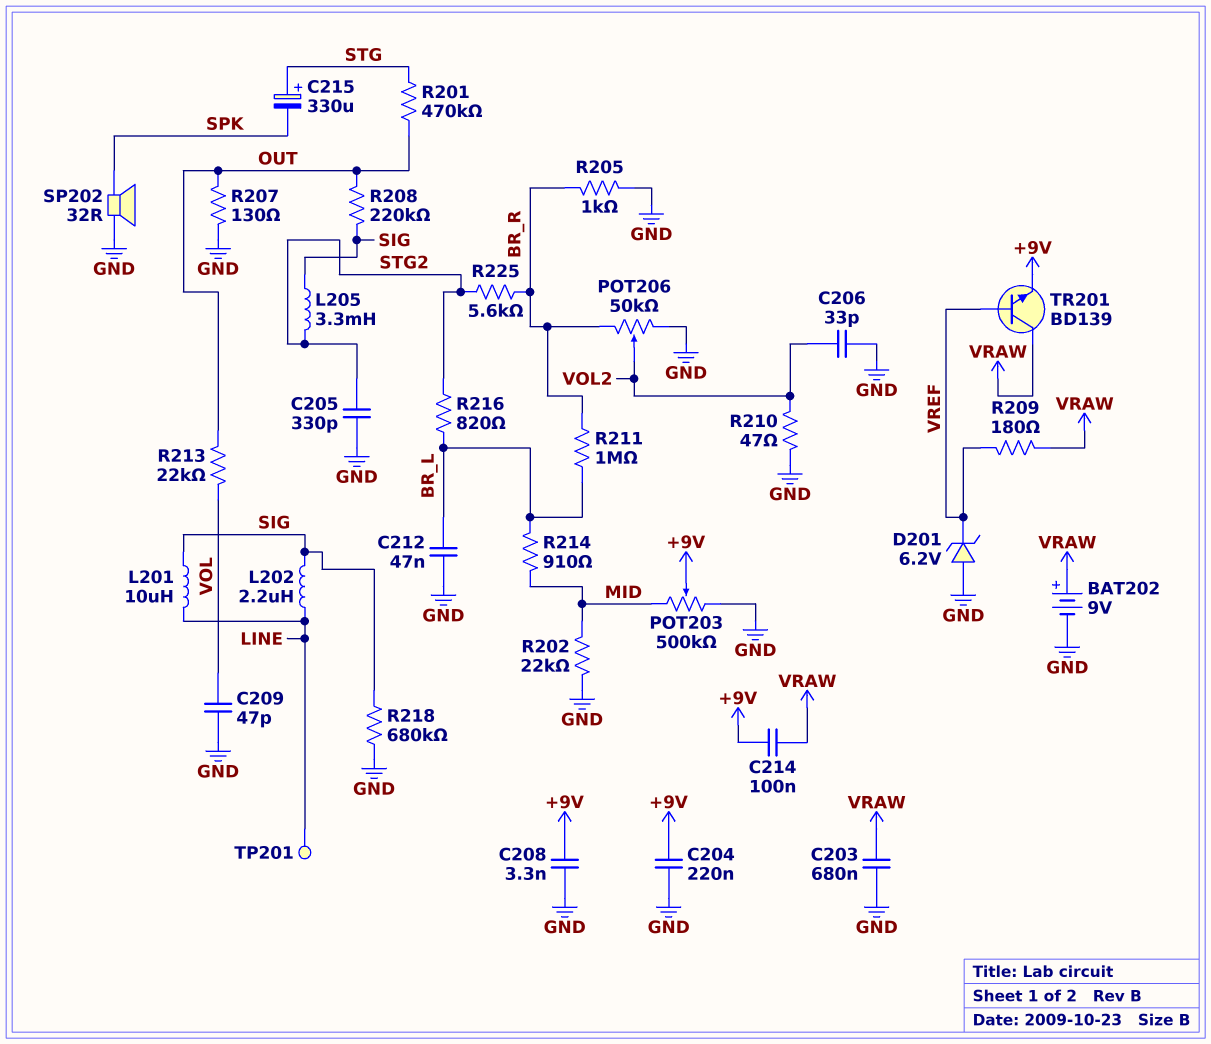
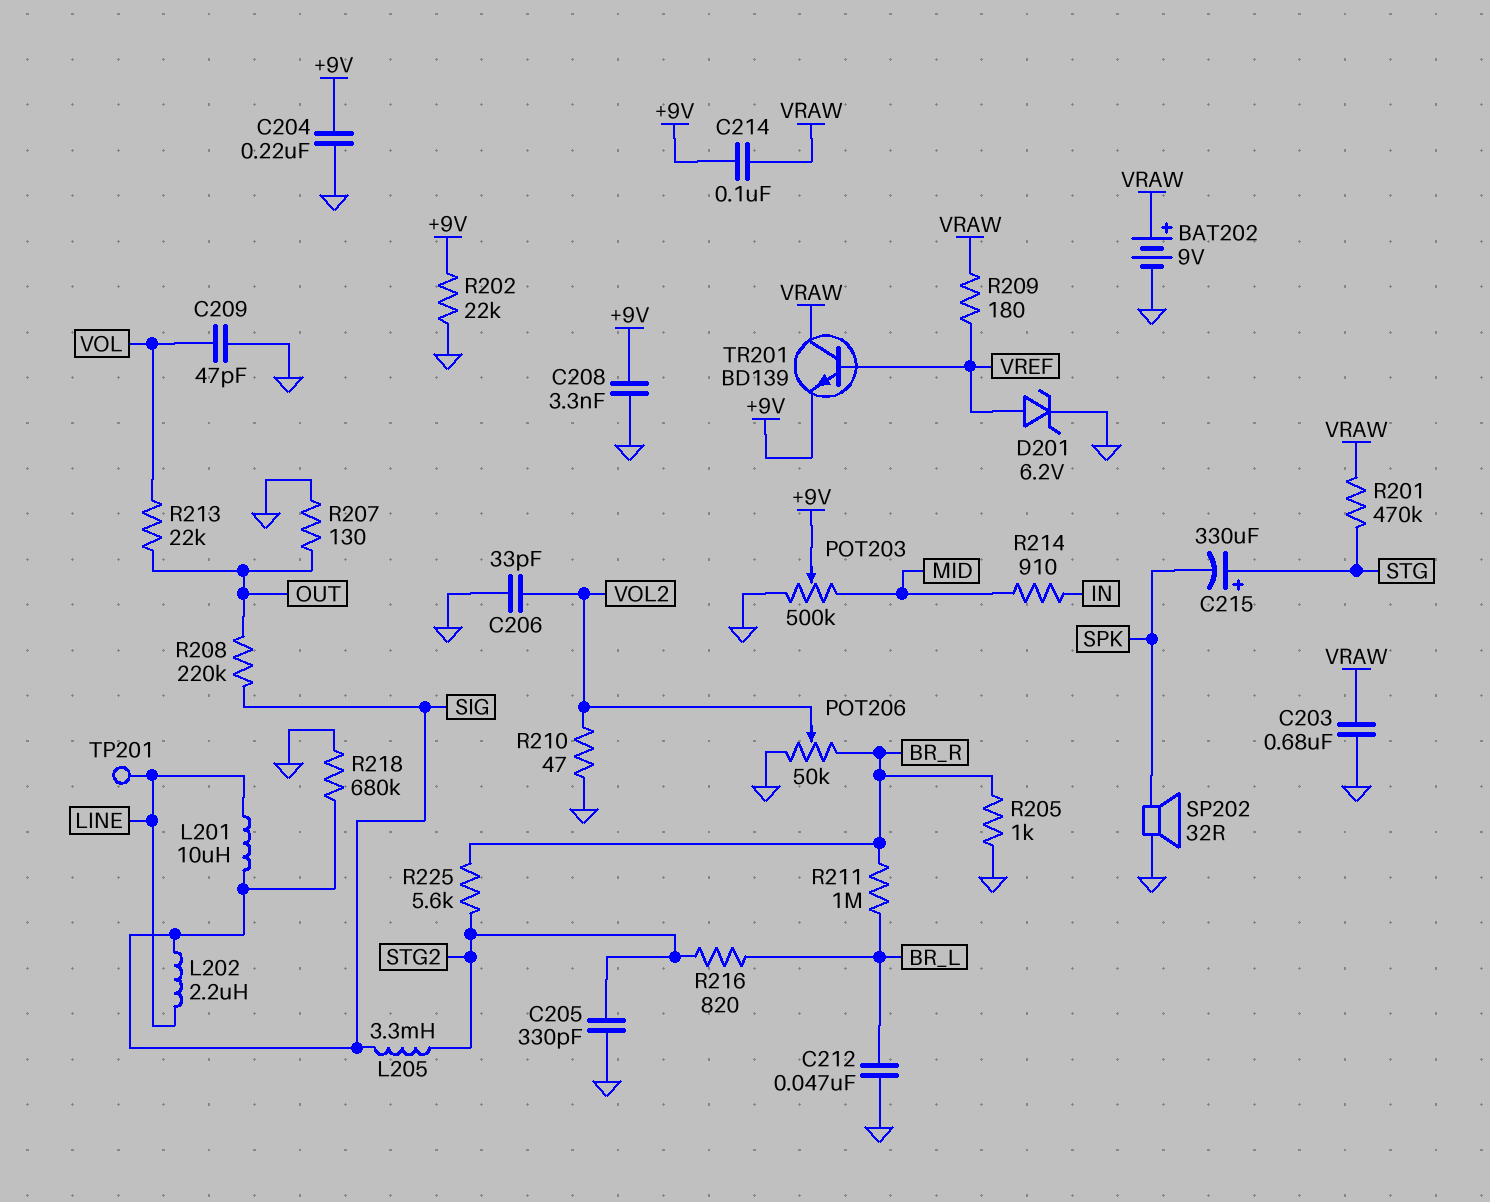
D201: zener 6.2V (A GND, K VREF) -> zener 6.2V (A VREF, K GND)
R201: 470k (OUT, STG) -> 470k (STG, VRAW)
R202: 22k (GND, MID) -> 22k (+9V, GND)
R214: 910 (BR_L, MID) -> 910 (IN, MID)

